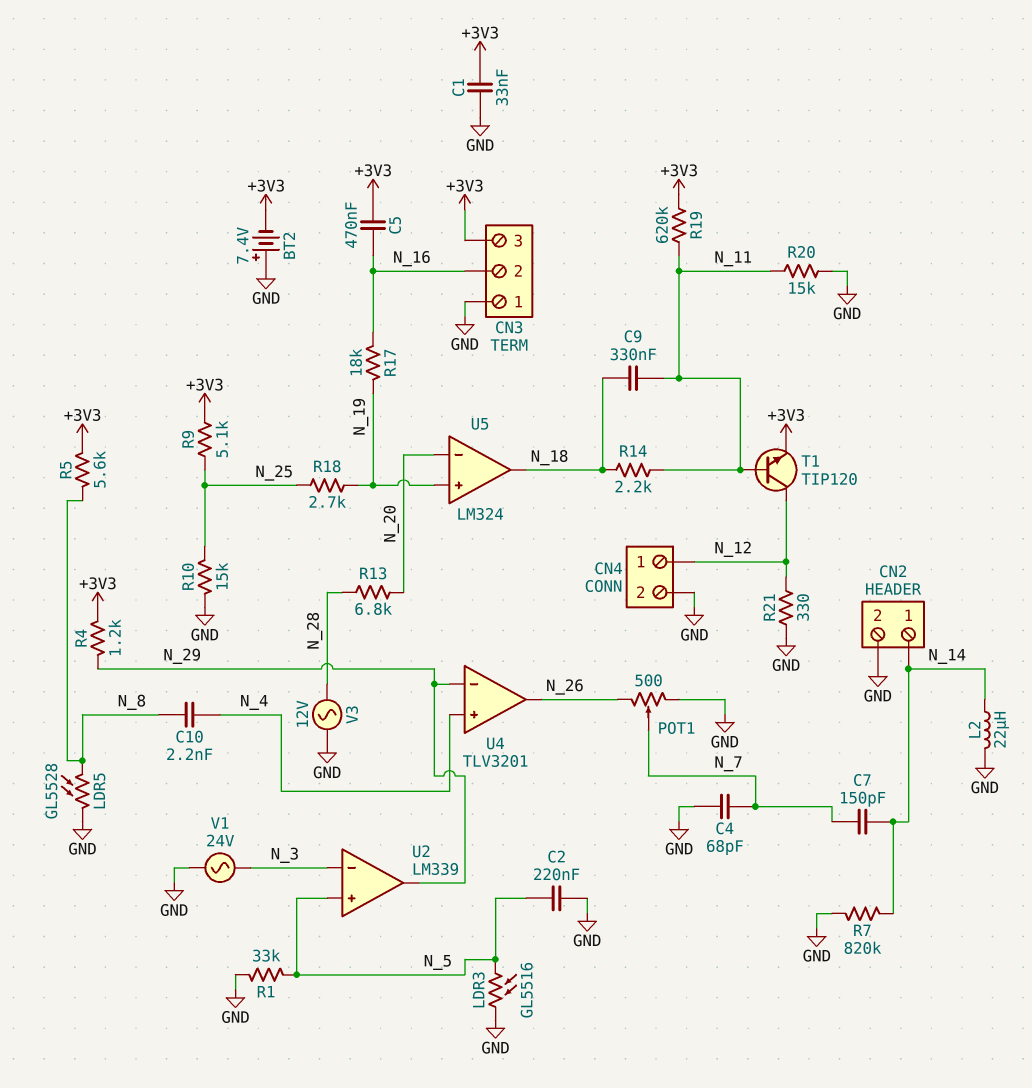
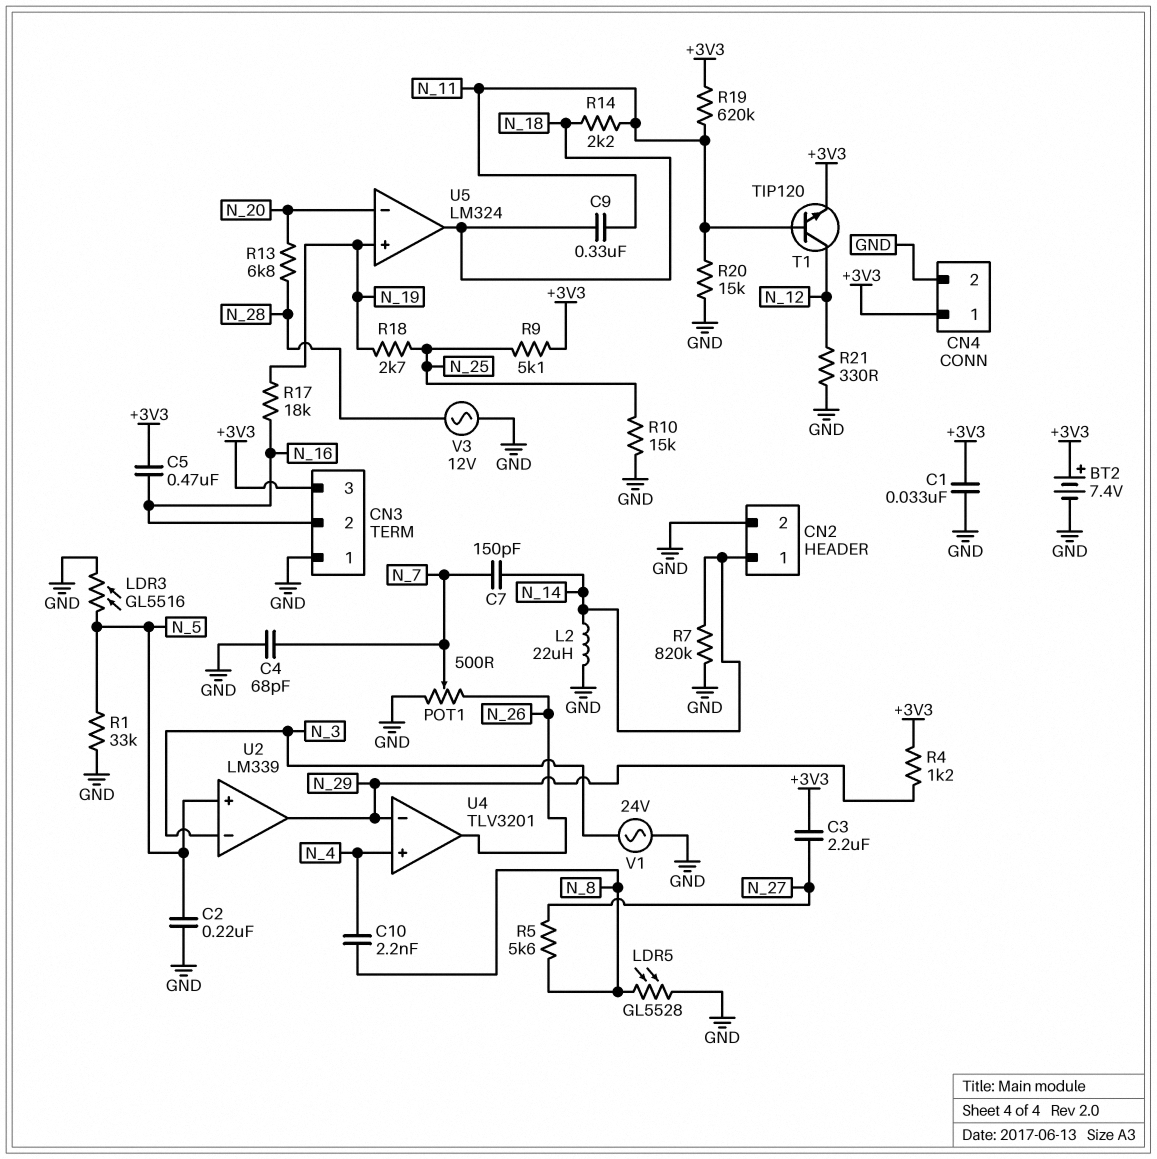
BT2: 7.4V (plus GND, minus +3V3) -> 7.4V (plus +3V3, minus GND)
C3: none -> 2.2uF (+3V3, N_27)
CN4 pin 1: N_12 -> +3V3
R5: 5.6k (+3V3, N_8) -> 5.6k (N_8, N_27)

